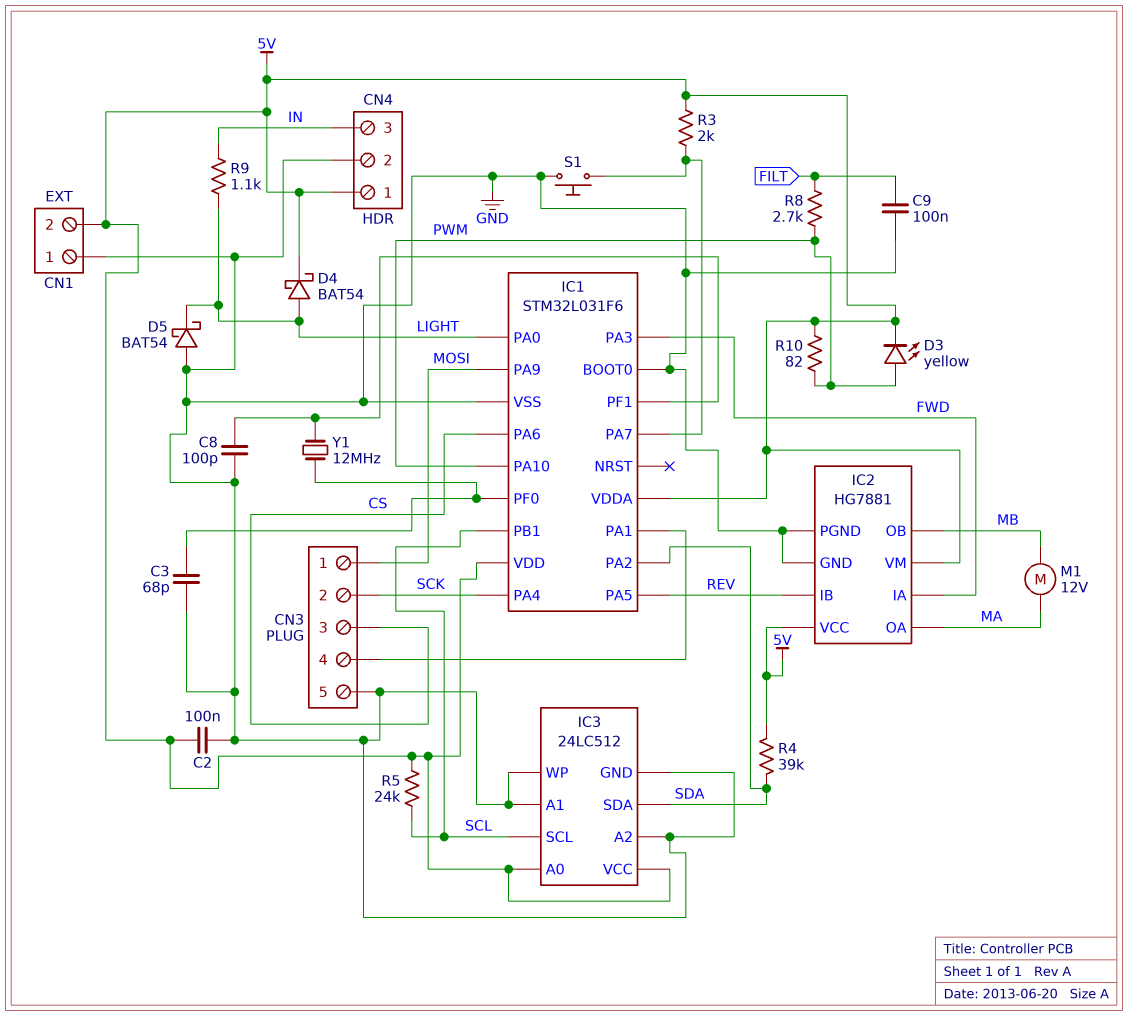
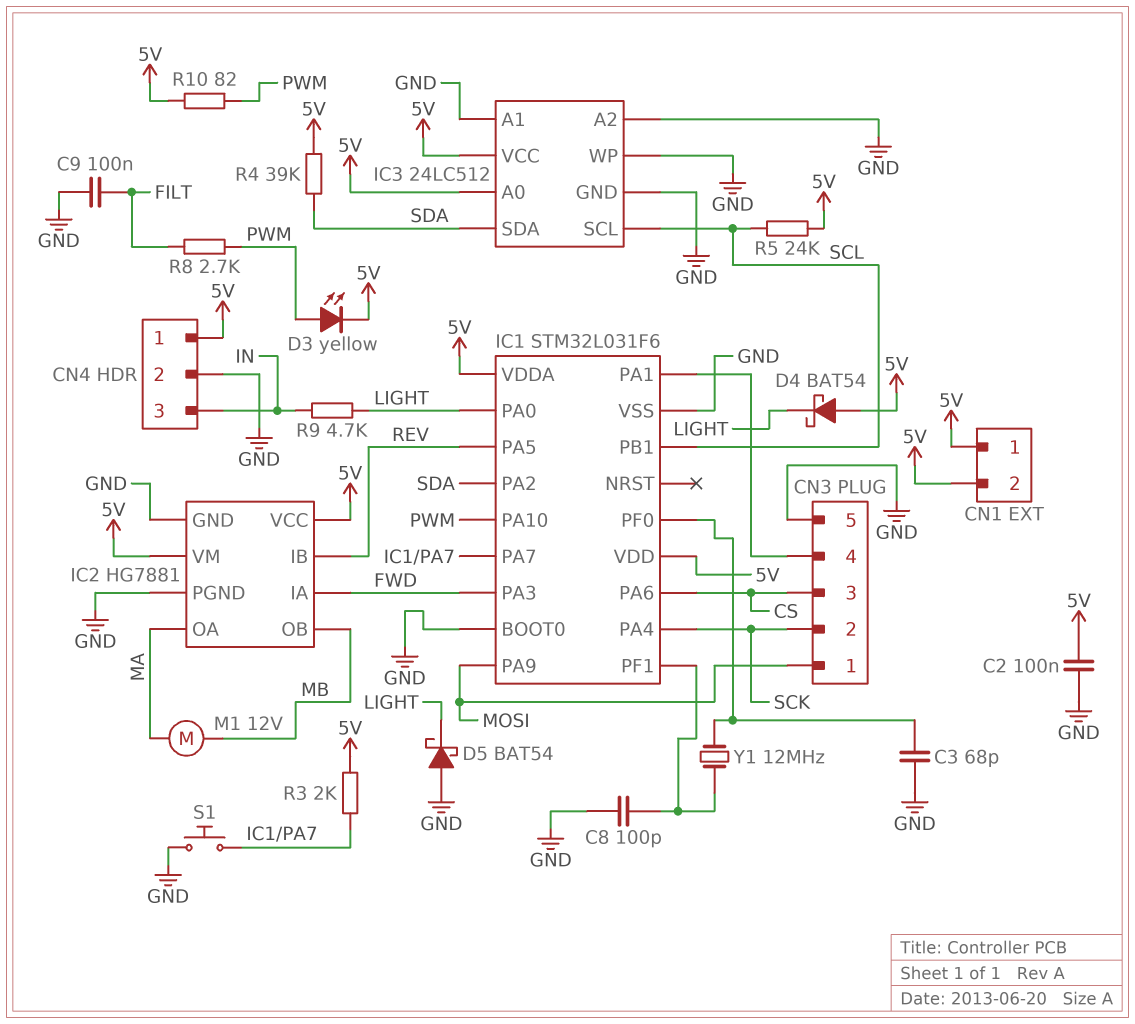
CN1 pin 1: GND -> 5V
D4: schottky BAT54 (A LIGHT, K 5V) -> schottky BAT54 (A 5V, K LIGHT)
R9: 1.1k (IN, LIGHT) -> 4.7k (IN, LIGHT)

